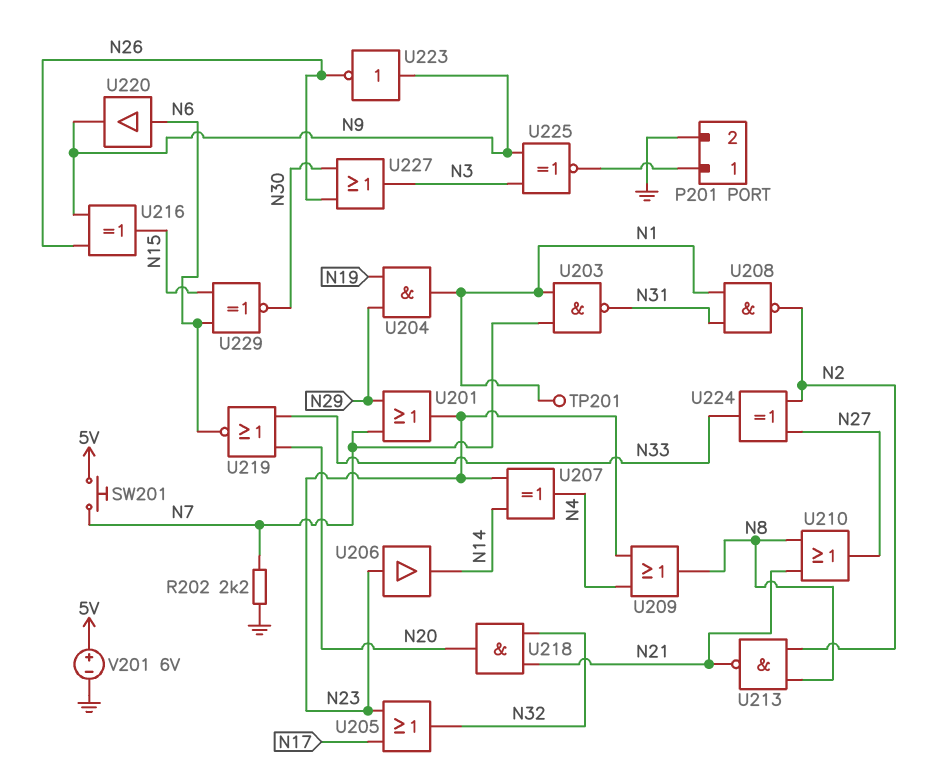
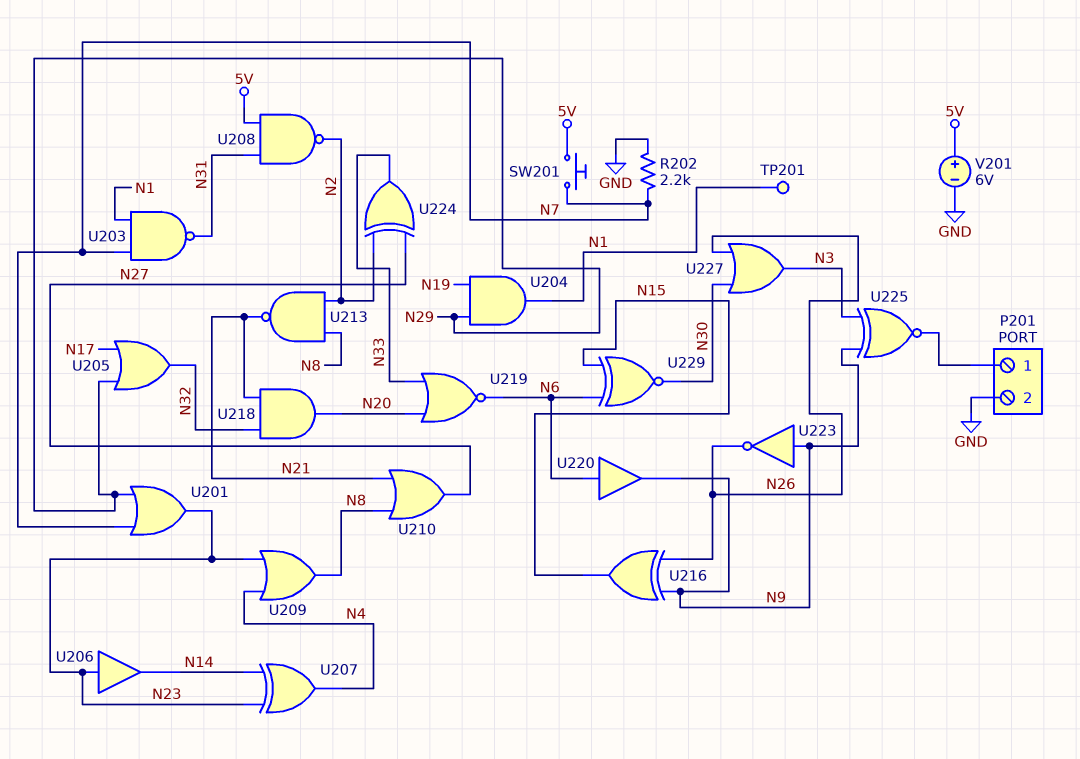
U205: OR (in N17, in N23, out N32) -> OR (in N17, in N29, out N32)
U208: NAND (in N1, in N31, out N2) -> NAND (in 5V, in N31, out N2)

